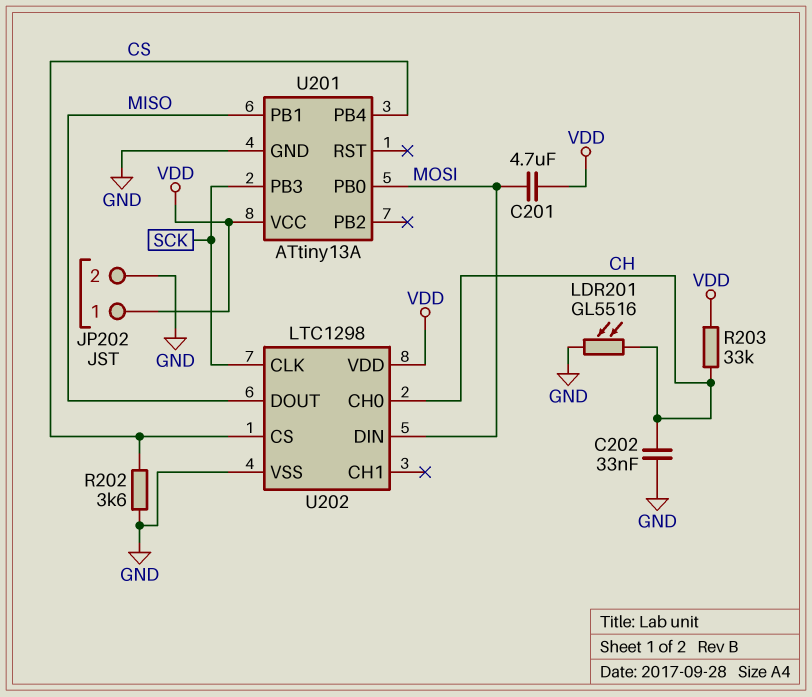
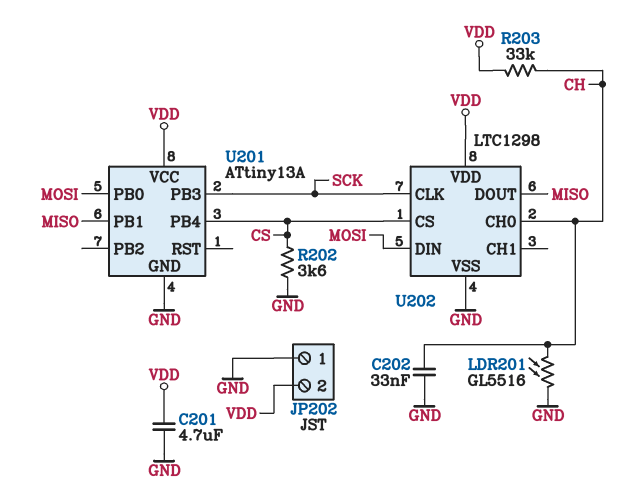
C201: 4.7uF (MOSI, VDD) -> 4.7uF (GND, VDD)
JP202 pin 1: VDD -> GND
JP202 pin 2: GND -> VDD

